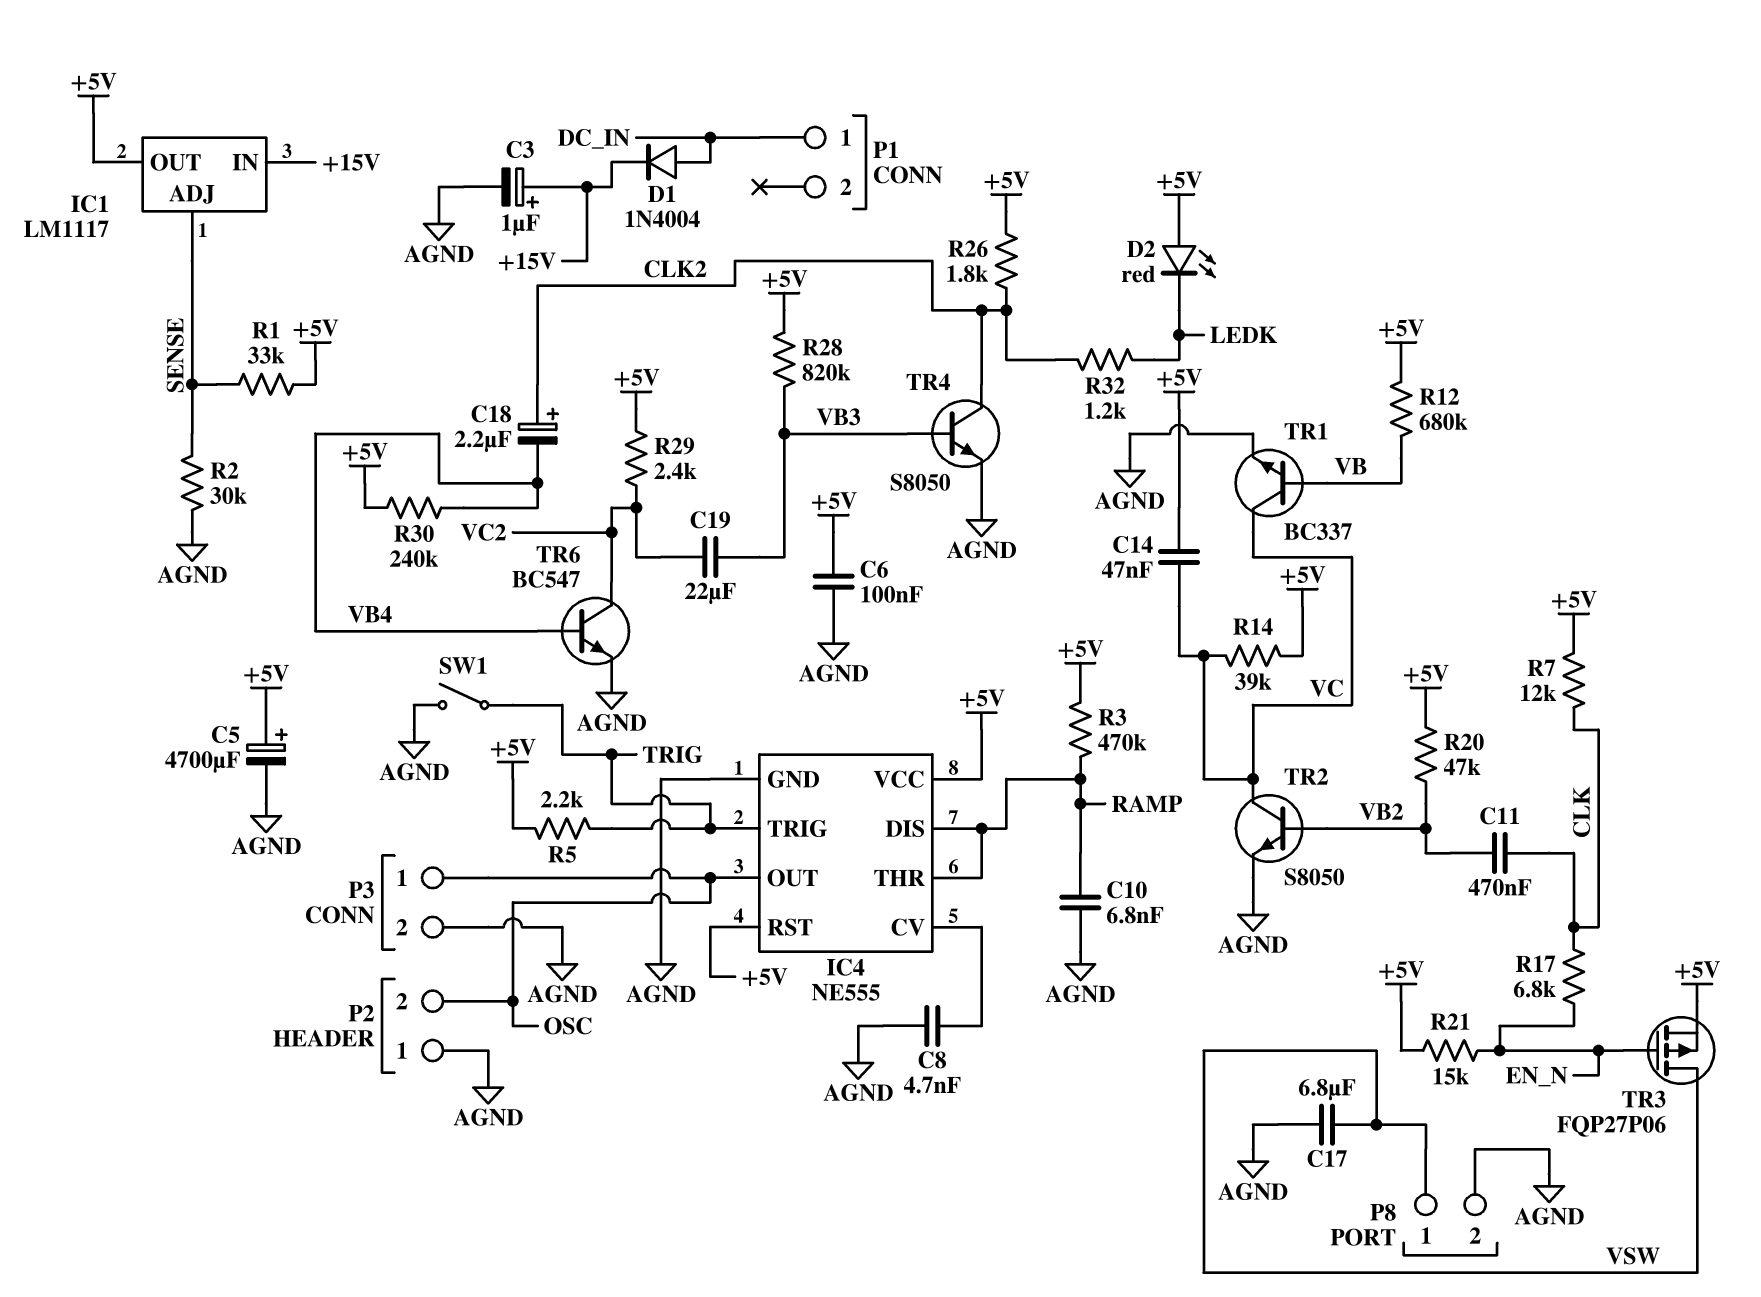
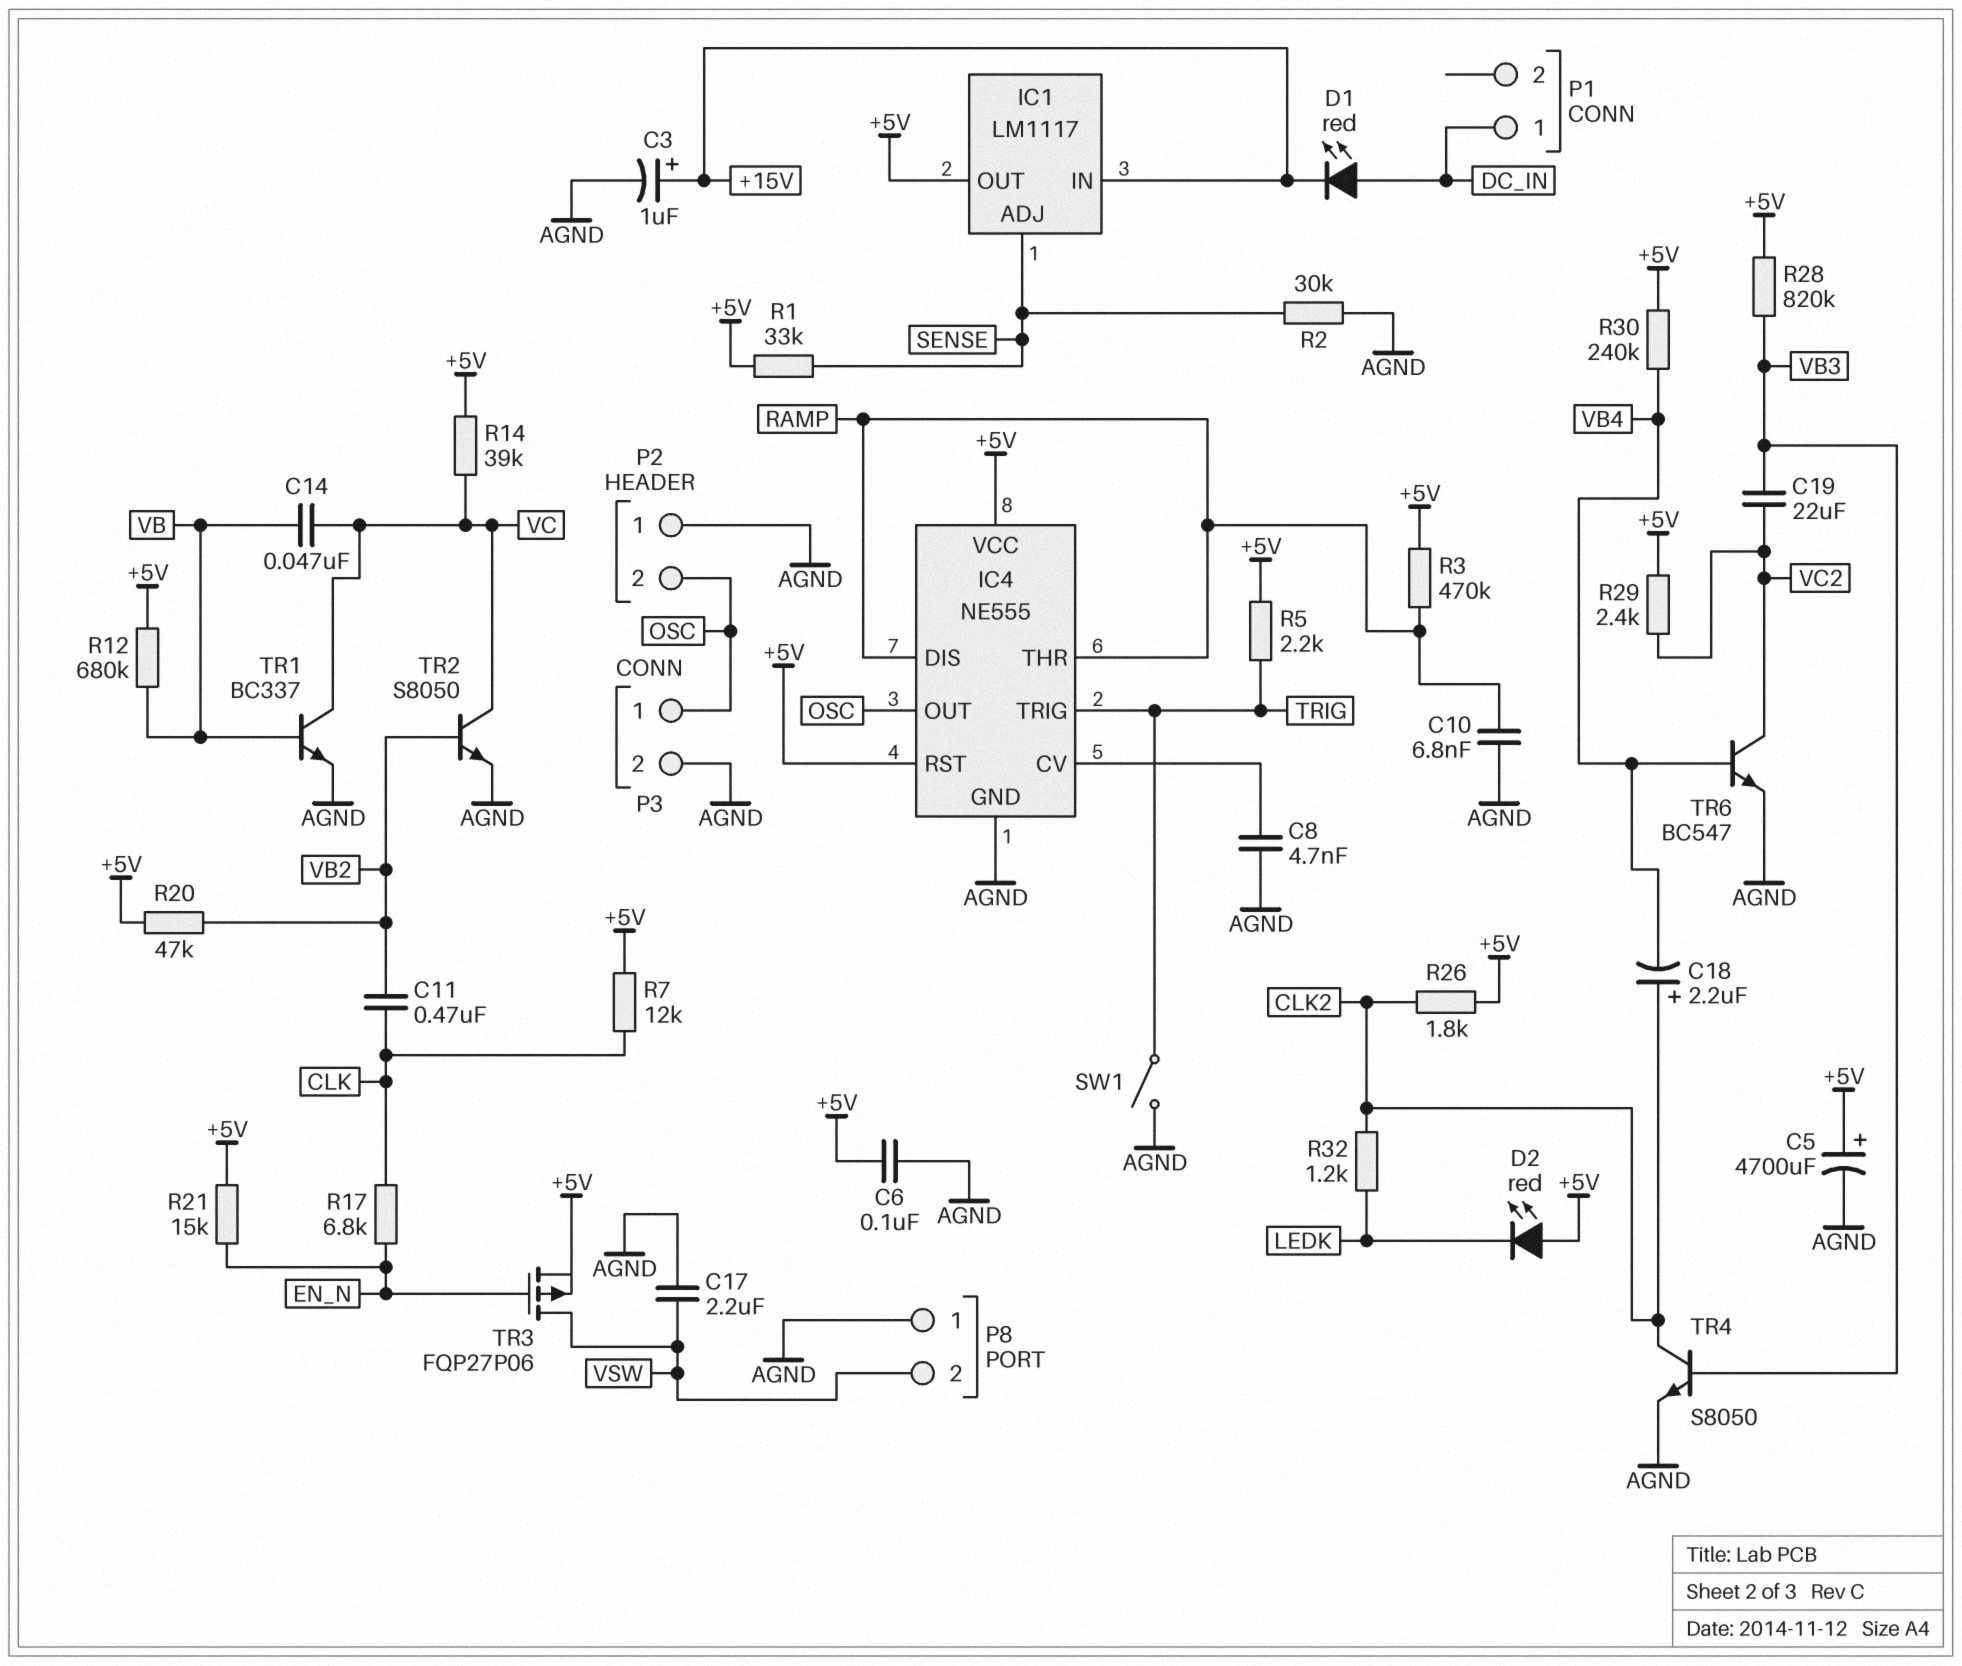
C14: 47nF (+5V, VC) -> 47nF (VB, VC)
C17: 6.8uF (AGND, VSW) -> 2.2uF (AGND, VSW)
D1: diode 1N4004 (A DC_IN, K +15V) -> LED red (A DC_IN, K +15V)
P8 pin 1: VSW -> AGND
P8 pin 2: AGND -> VSW

